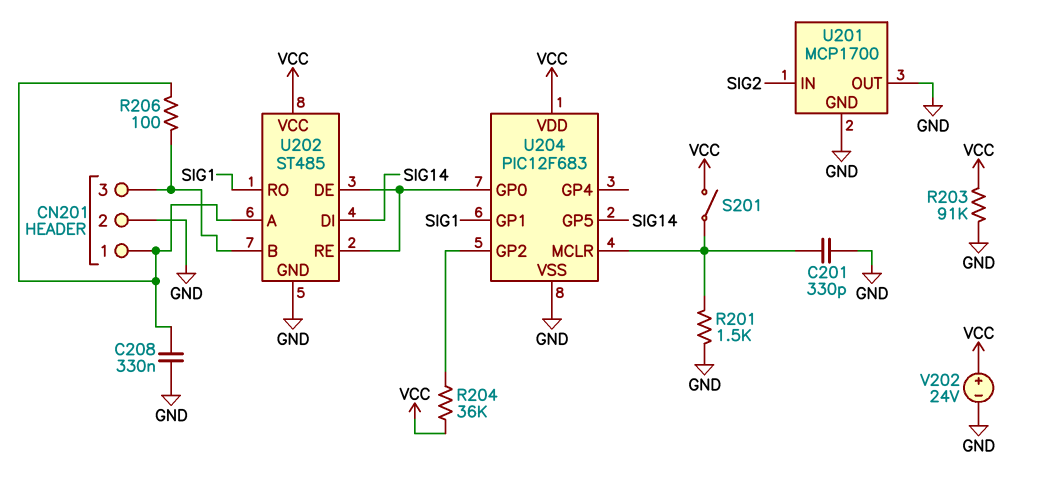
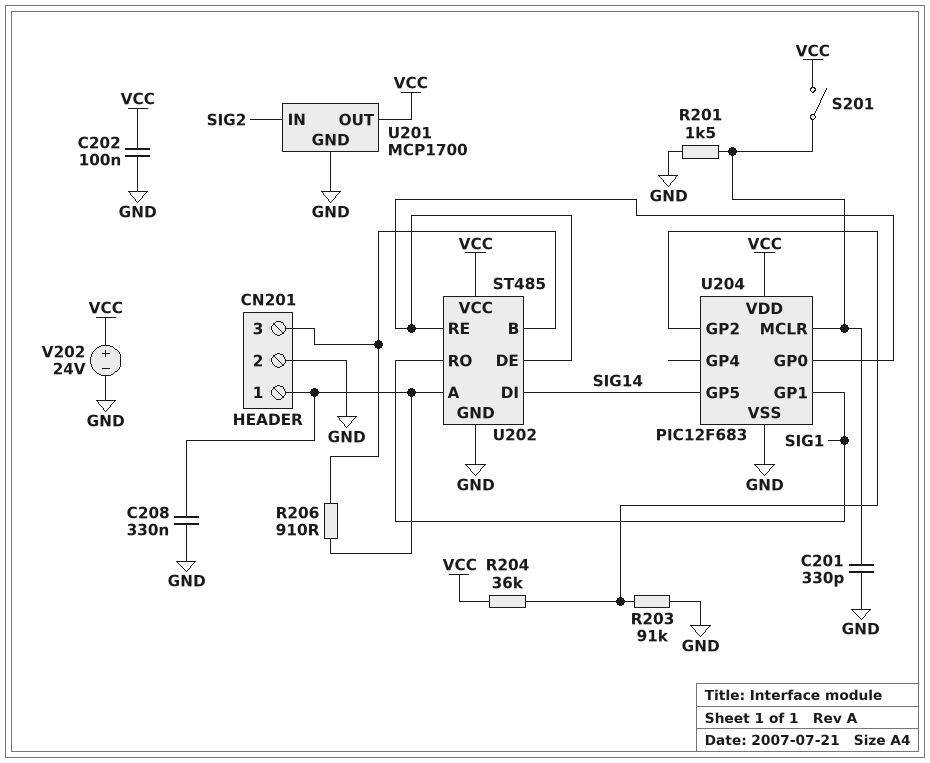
C202: none -> 100nF (GND, VCC)
R203: 91k (GND, VCC) -> 91k (GND, U204/GP2)
R206: 100 (CN201/1, CN201/3) -> 910 (CN201/1, CN201/3)
U201 pin OUT: GND -> VCC

